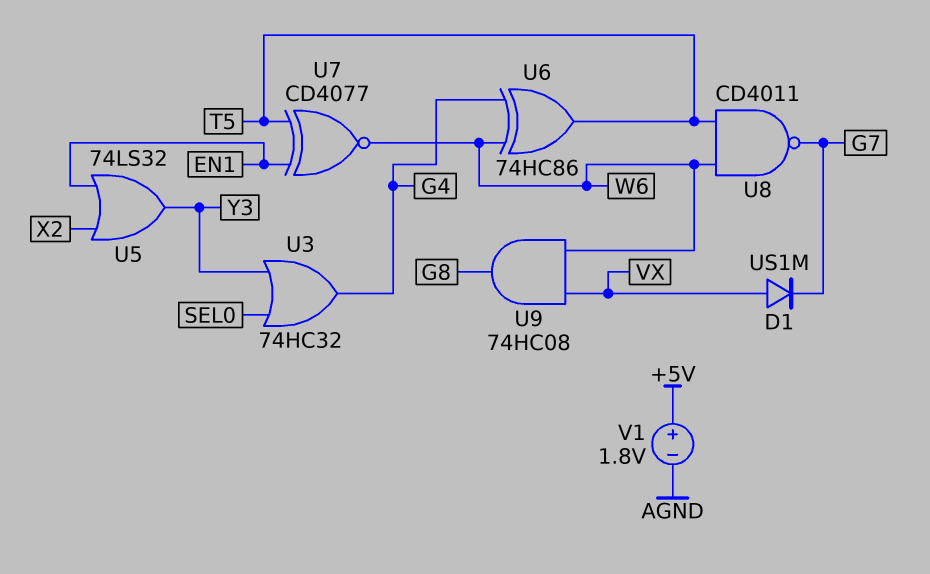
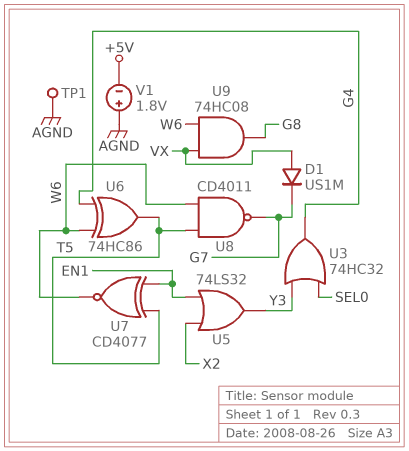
TP1: none -> test point (AGND)
V1: 1.8V (plus +5V, minus AGND) -> 1.8V (plus AGND, minus +5V)

